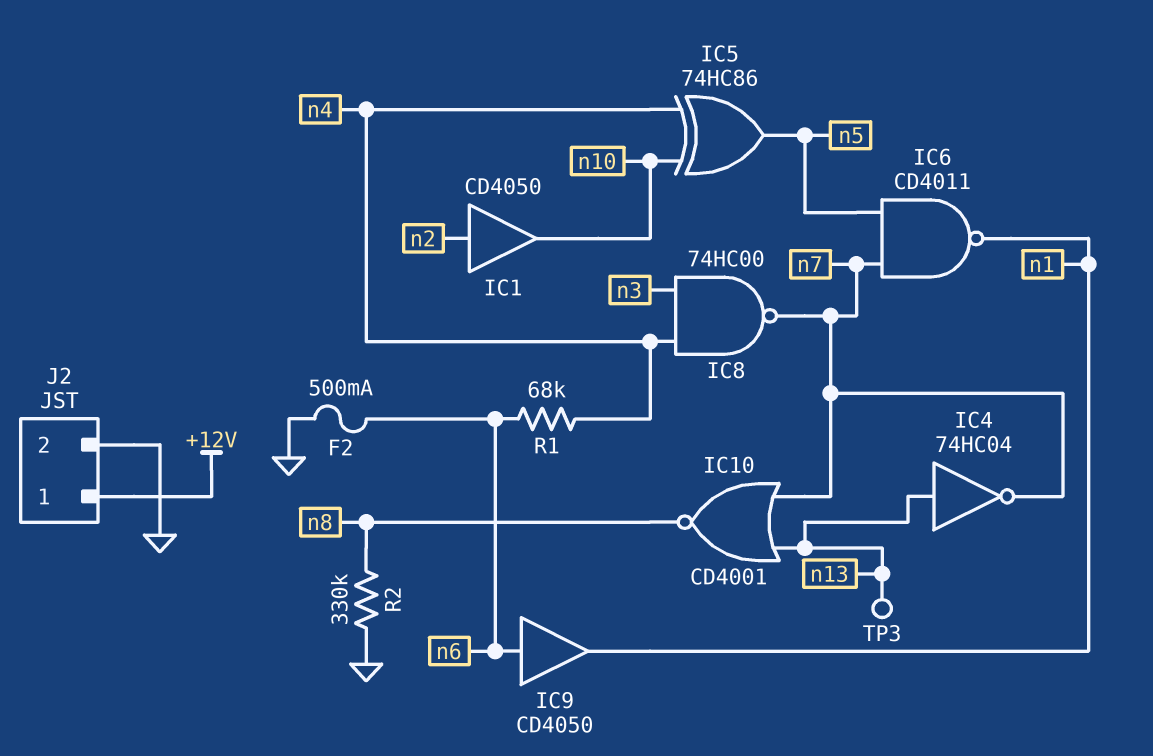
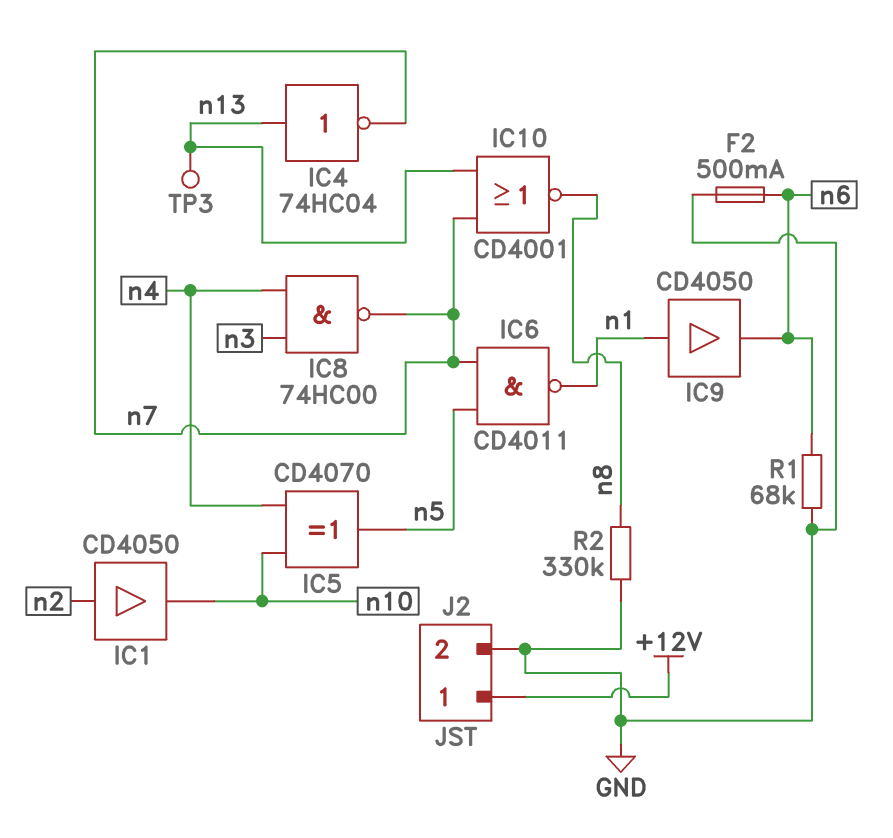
IC5: XOR 74HC86 (in n4, in n10, out n5) -> XOR CD4070 (in n4, in n10, out n5)
IC9: buffer CD4050 (in n6, out n1) -> buffer CD4050 (in n1, out n6)
R1: 68k (n4, n6) -> 68k (GND, n6)

